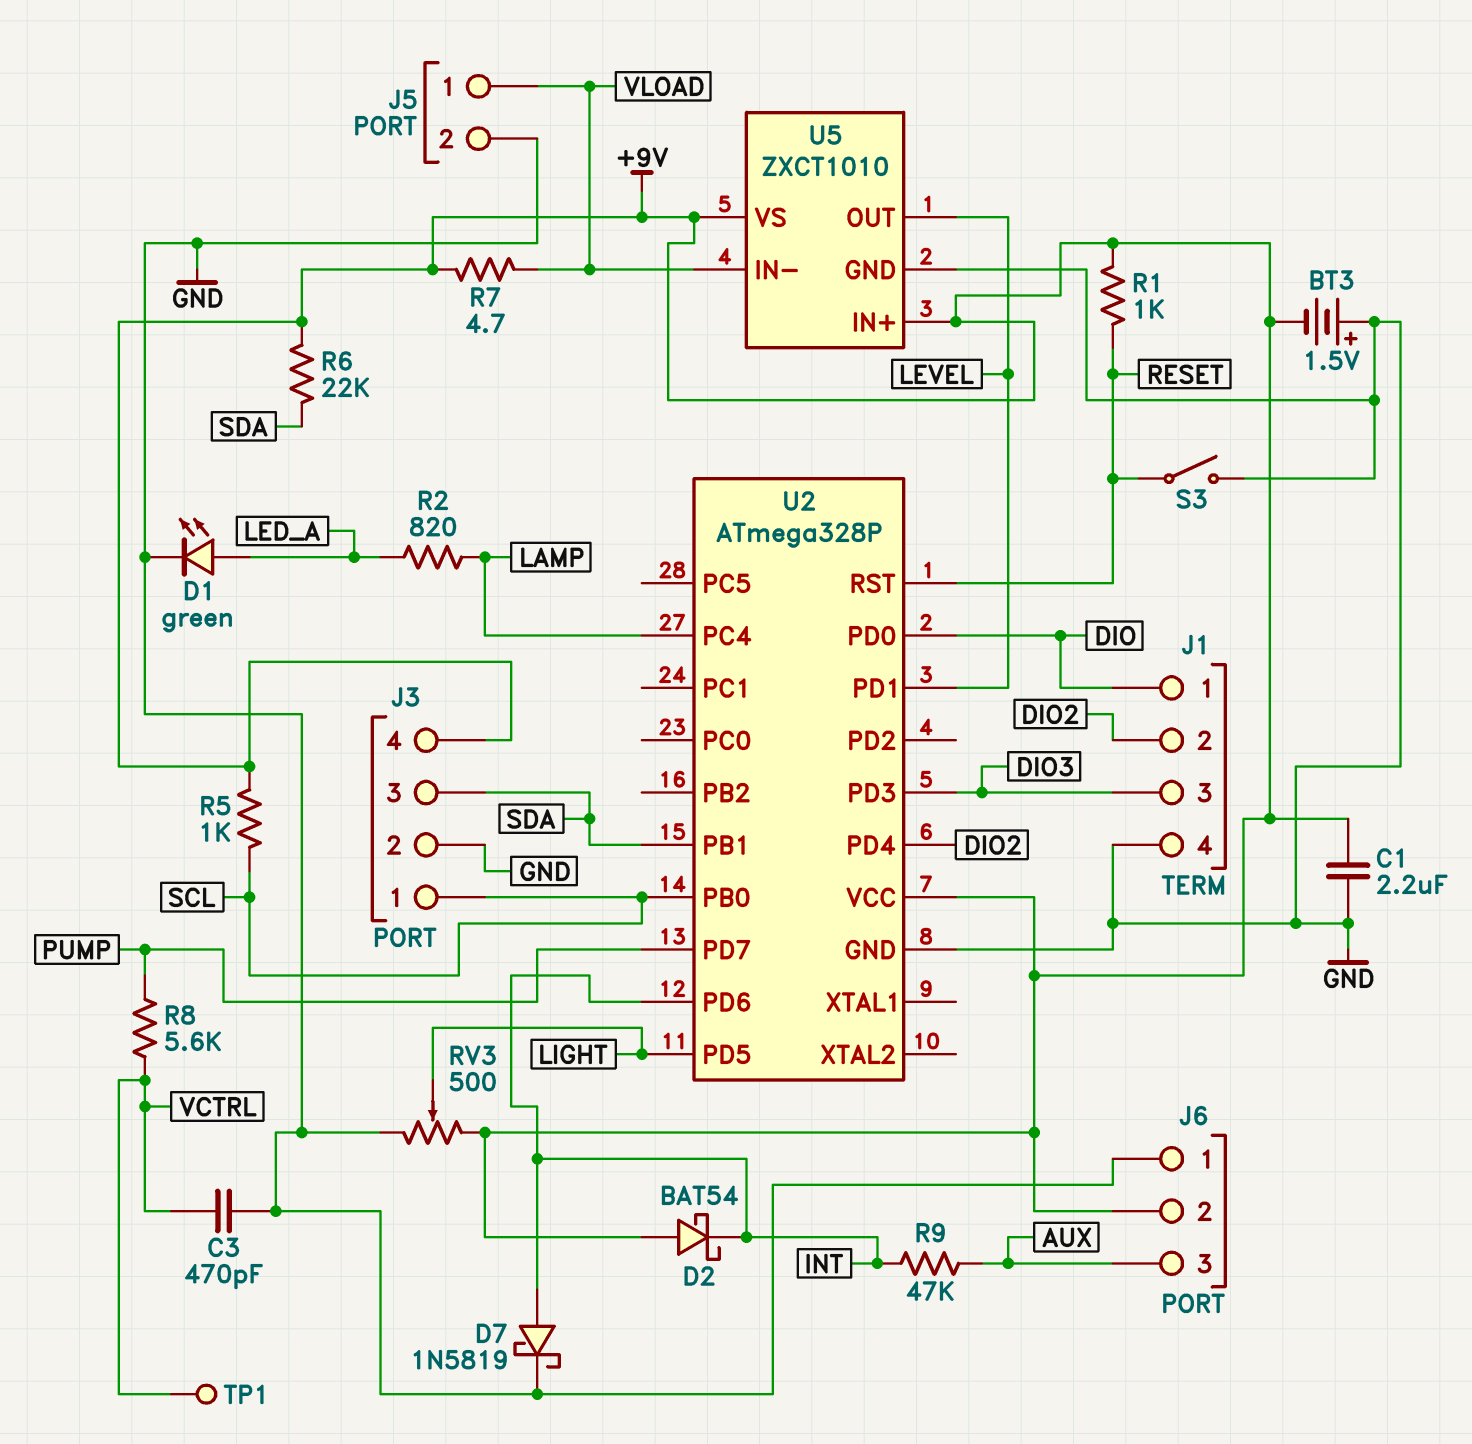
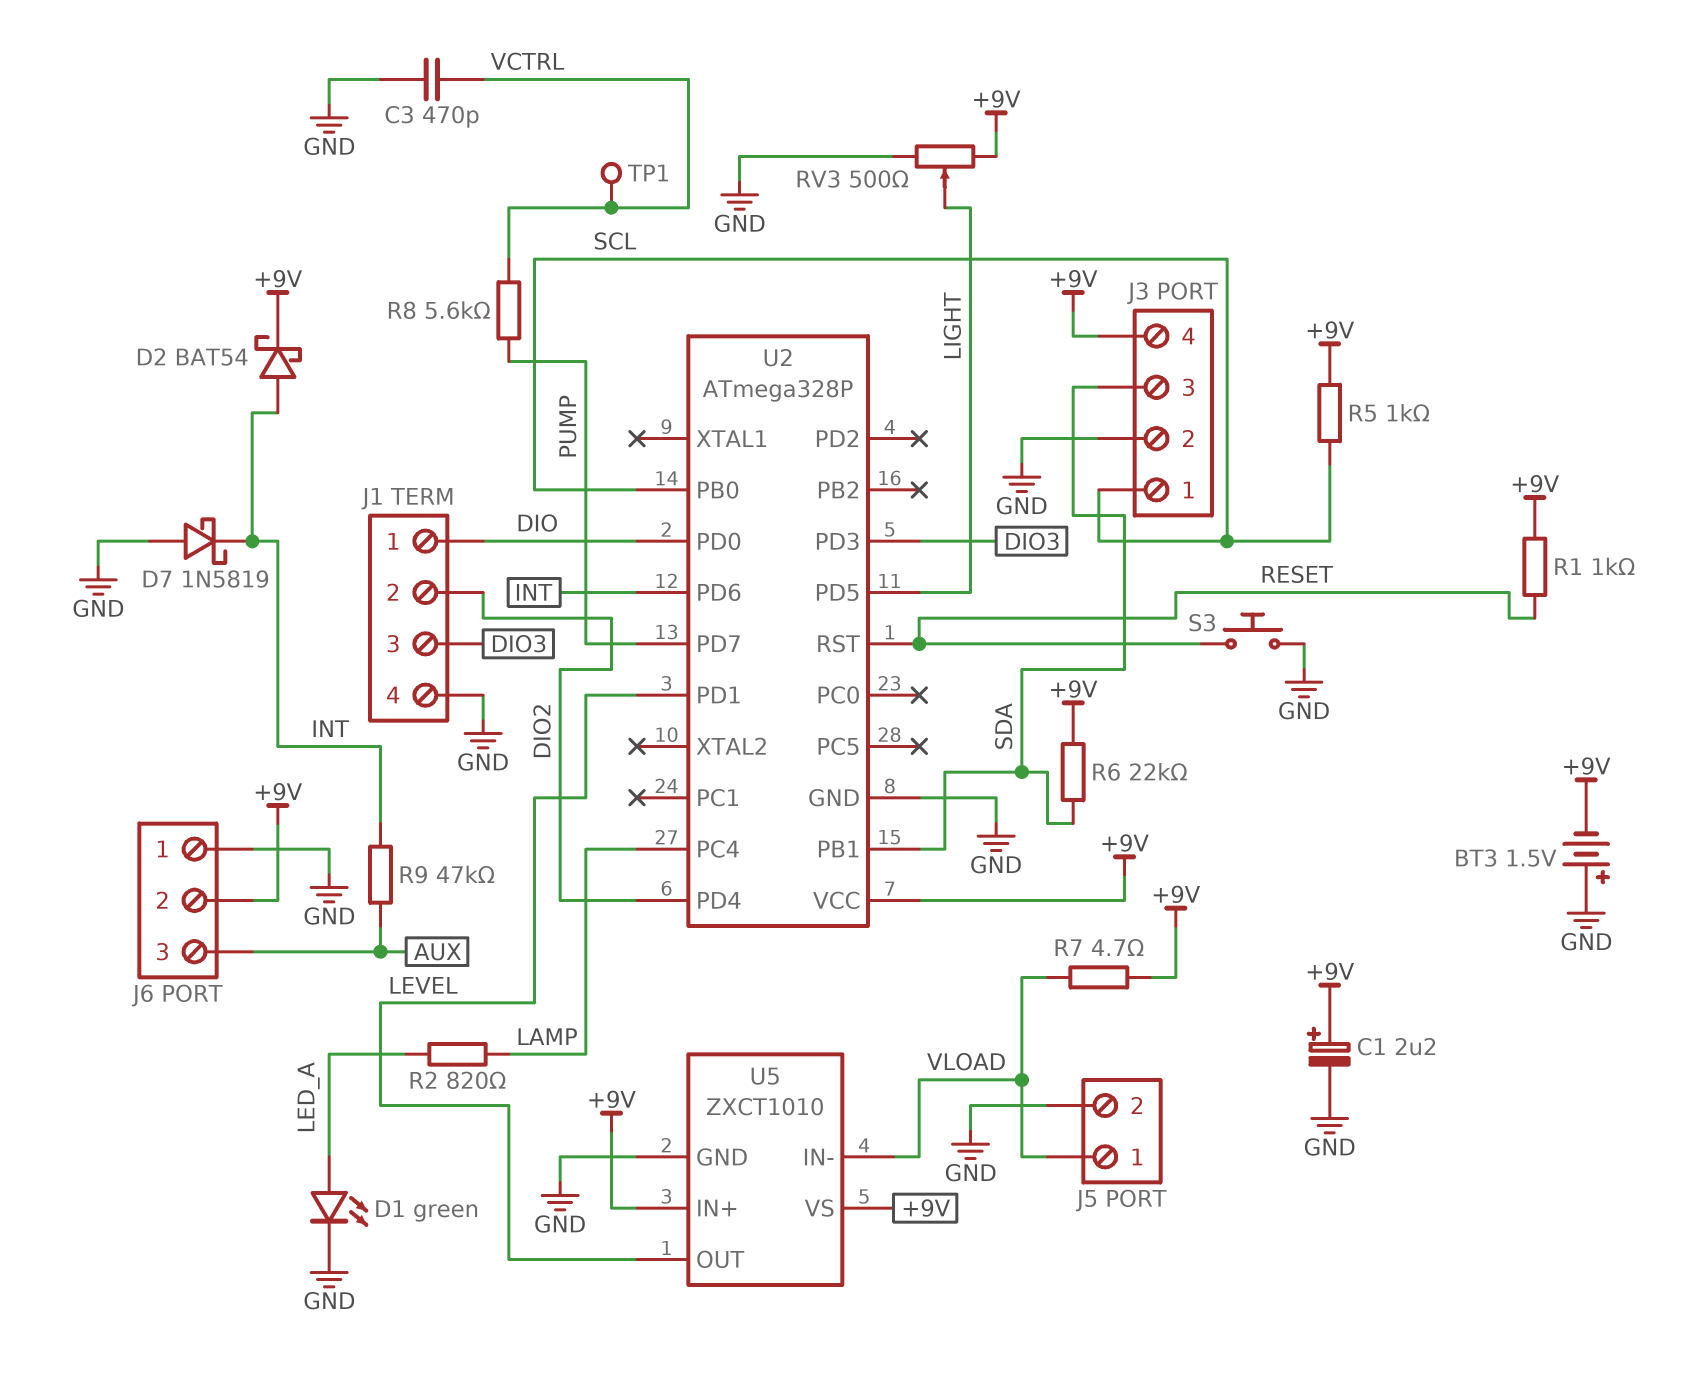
C1: 2.2uF (+9V, GND) -> 2.2uF (plus +9V, minus GND)
D2: schottky BAT54 (A +9V, K INT) -> schottky BAT54 (A INT, K +9V)
D7: schottky 1N5819 (A INT, K GND) -> schottky 1N5819 (A GND, K INT)
S3: switch (GND, RESET) -> button (GND, RESET)

